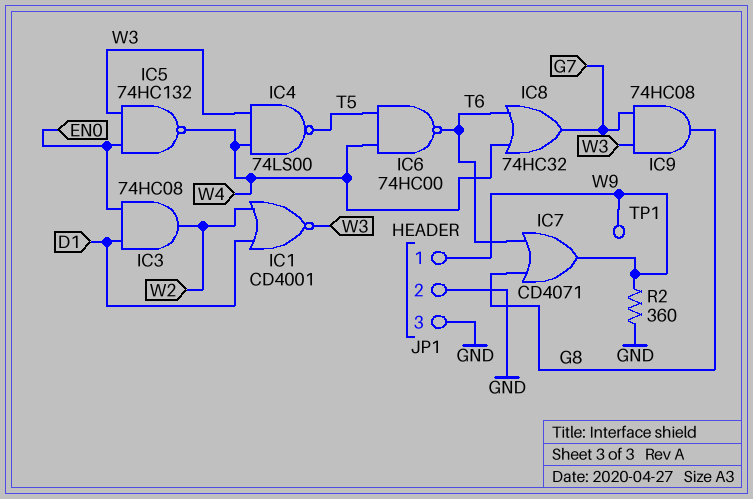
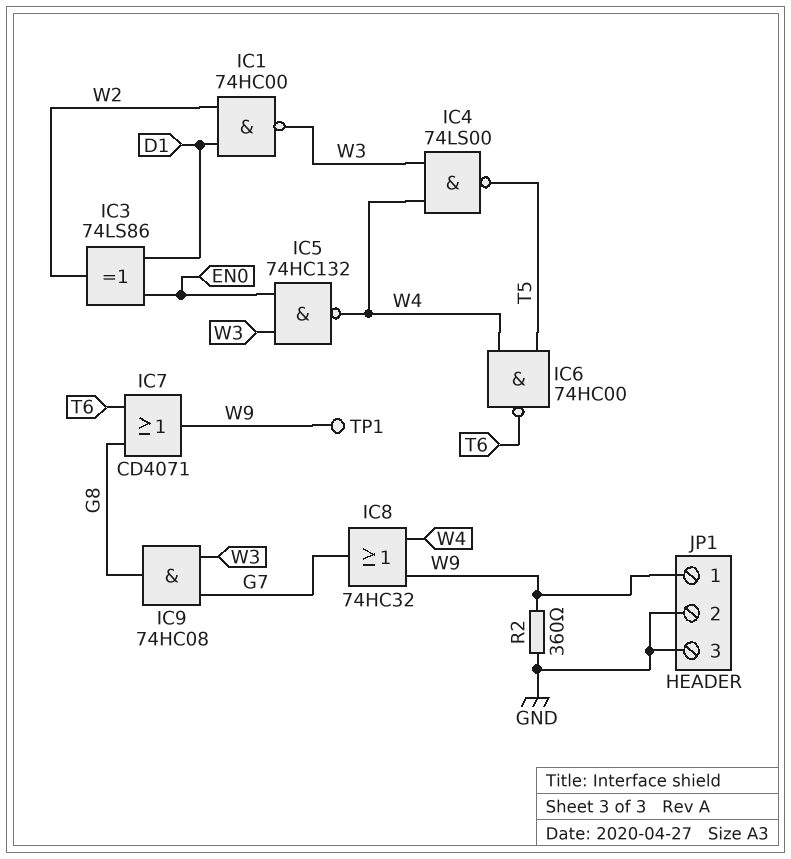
IC1: NOR CD4001 (in D1, in W2, out W3) -> NAND 74HC00 (in D1, in W2, out W3)
IC3: AND 74HC08 (in D1, in EN0, out W2) -> XOR 74LS86 (in D1, in EN0, out W2)
IC8: OR 74HC32 (in T6, in W4, out G7) -> OR 74HC32 (in W4, in W9, out G7)

